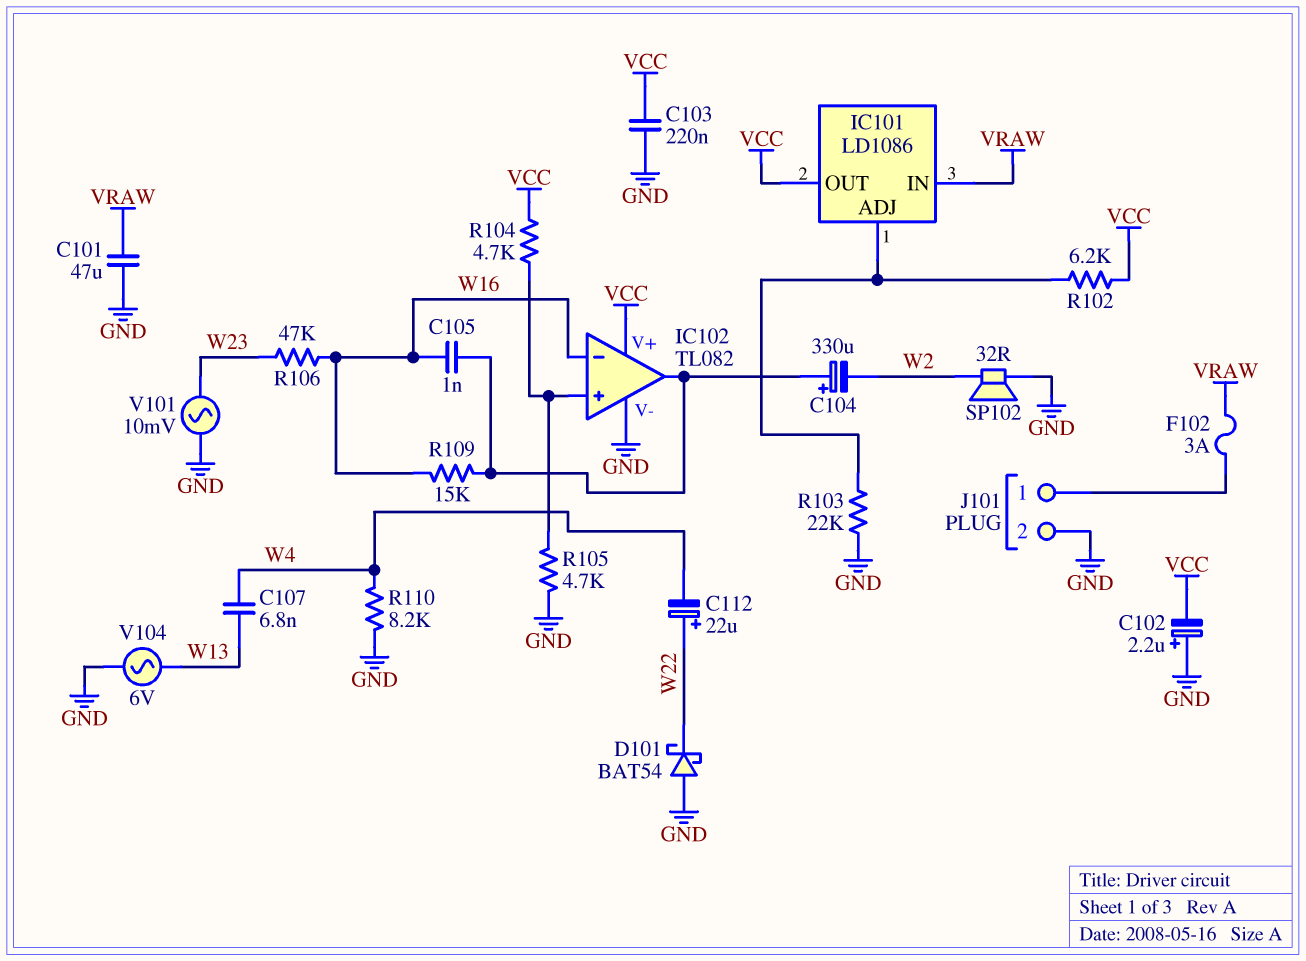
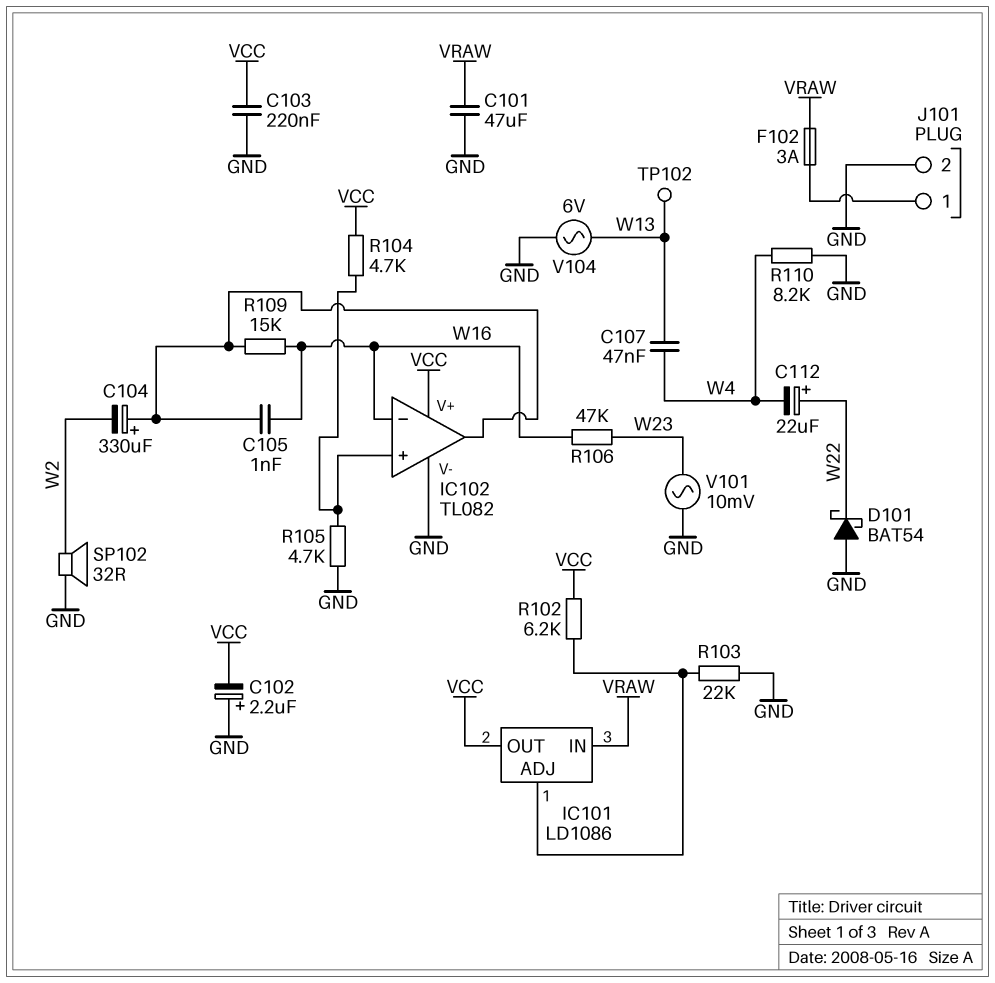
C107: 6.8nF (W4, W13) -> 47nF (W4, W13)
TP102: none -> test point (W13)

